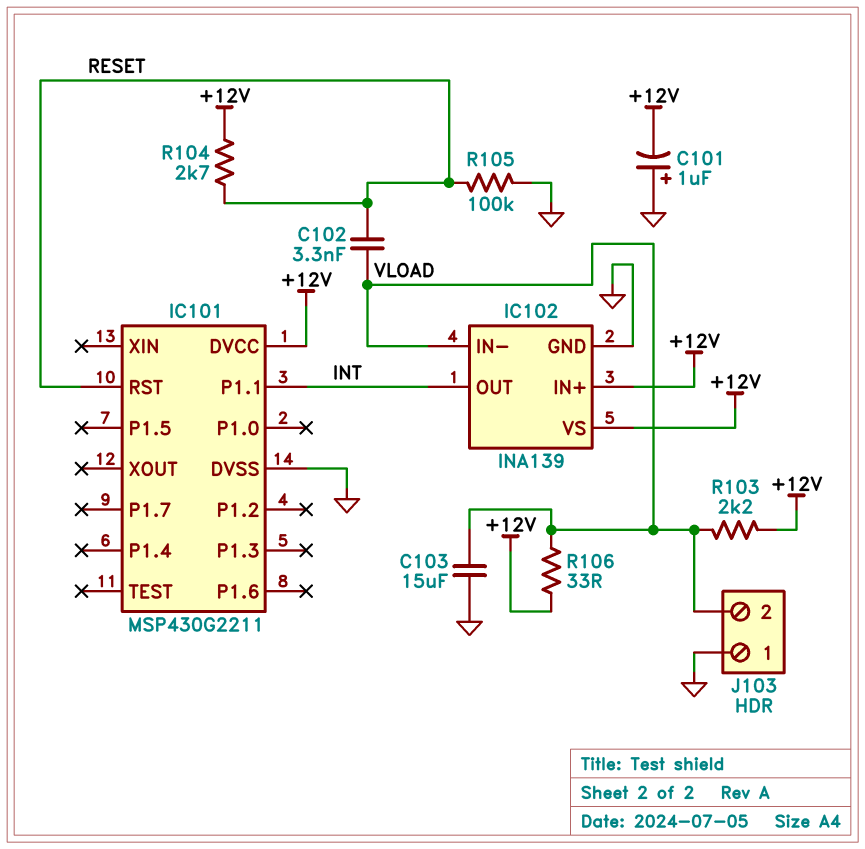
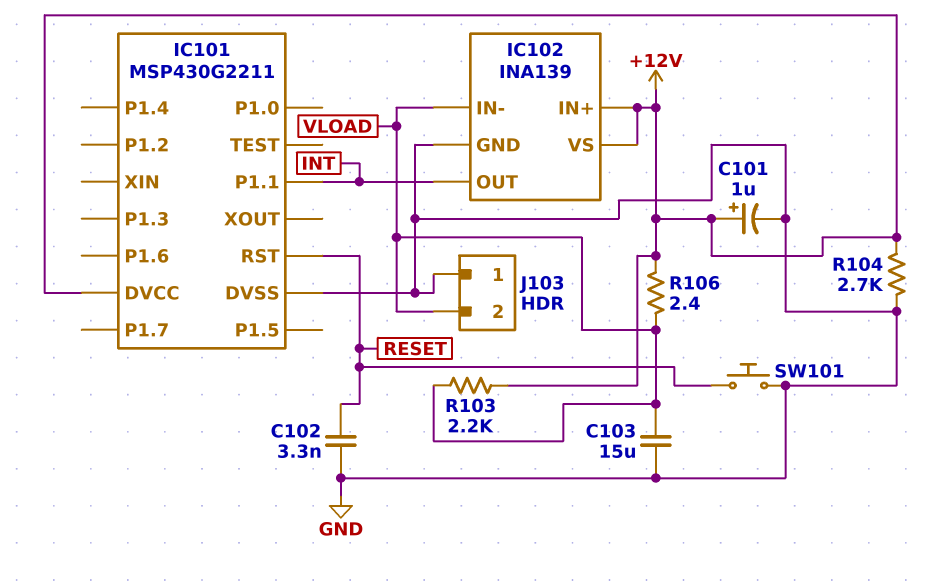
C101: 1uF (plus GND, minus +12V) -> 1uF (plus +12V, minus GND)
C102: 3.3nF (RESET, VLOAD) -> 3.3nF (GND, RESET)
R104: 2.7k (+12V, RESET) -> 2.7k (+12V, GND)
R105: 100k (GND, RESET) -> none
R106: 33 (+12V, VLOAD) -> 2.4 (+12V, VLOAD)
SW101: none -> button (GND, RESET)

